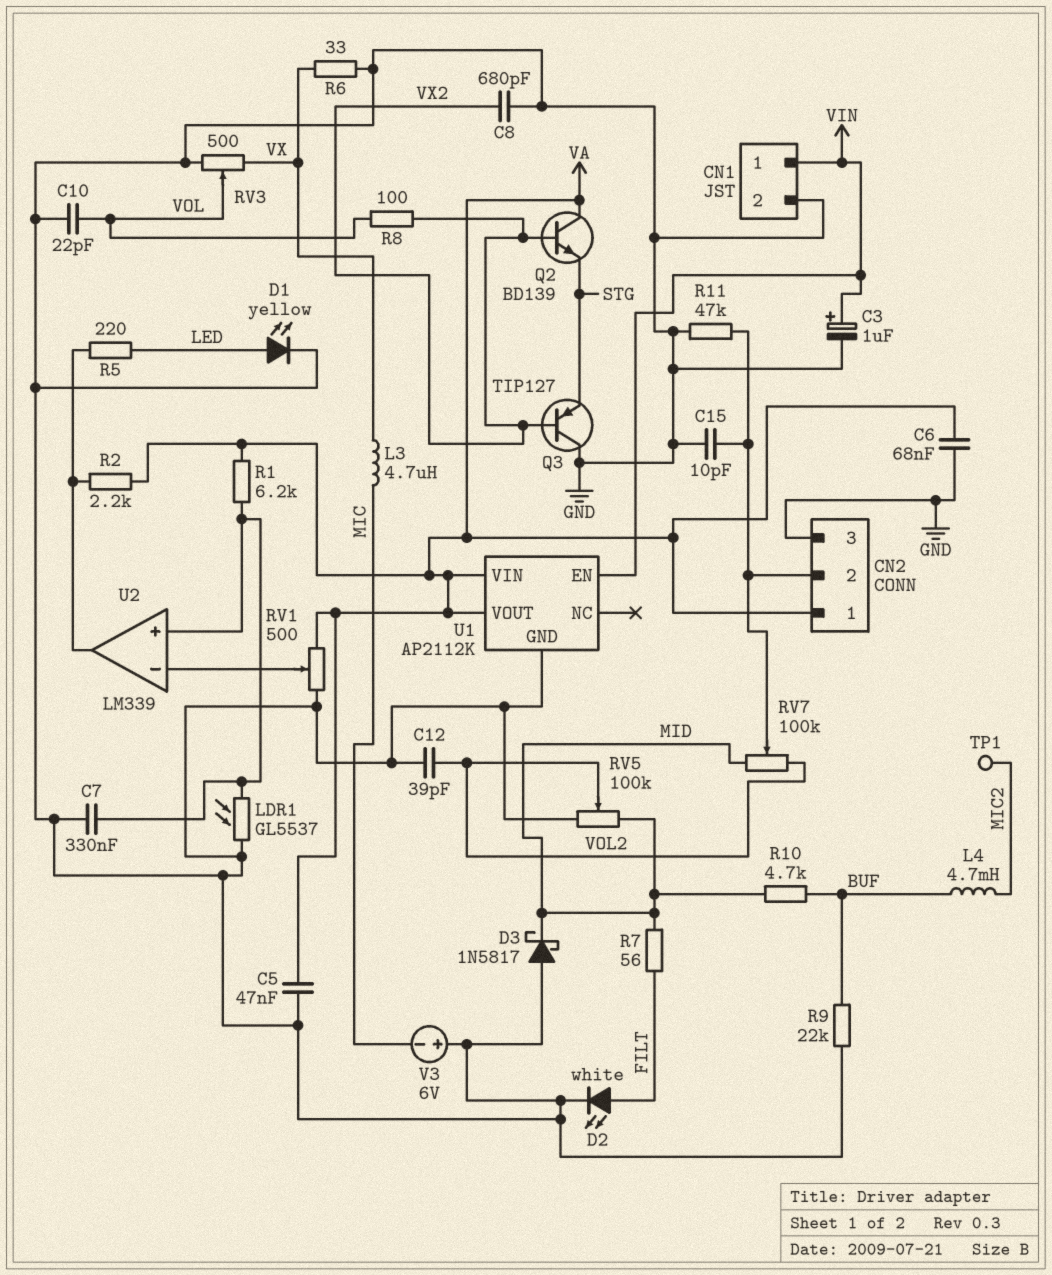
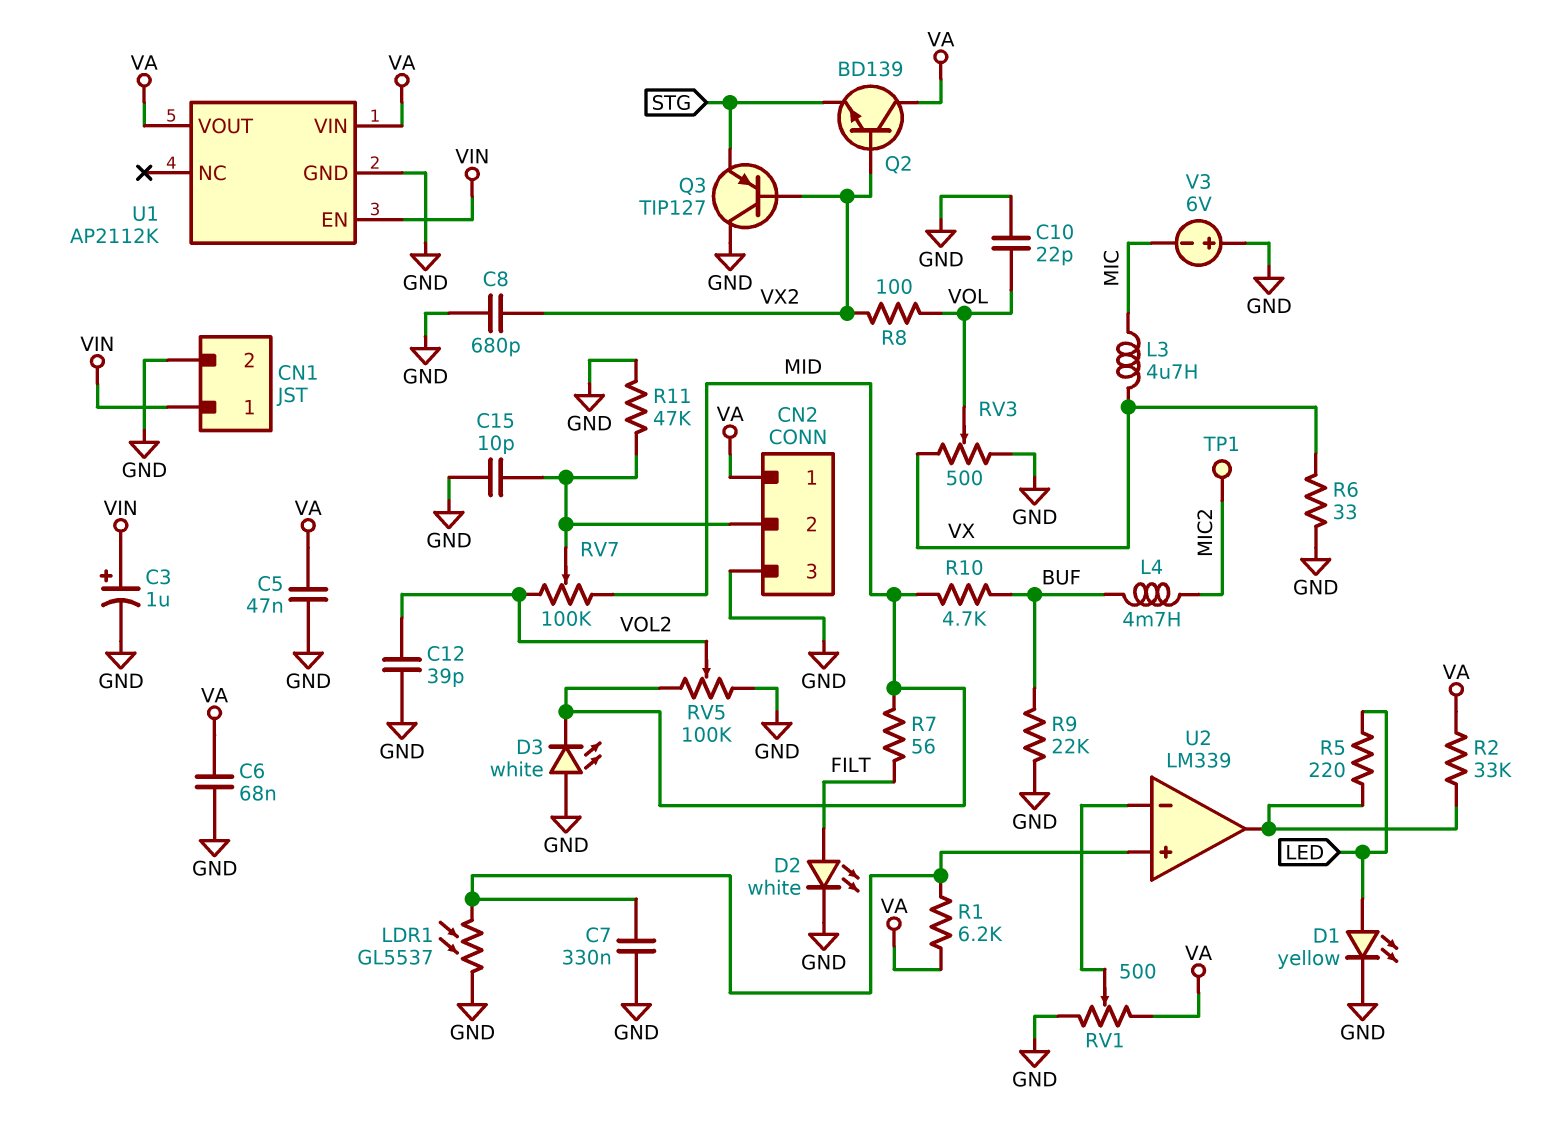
D3: schottky 1N5817 (A GND, K MID) -> LED white (A GND, K MID)
R2: 2.2k (U2/out, VA) -> 33k (U2/out, VA)

